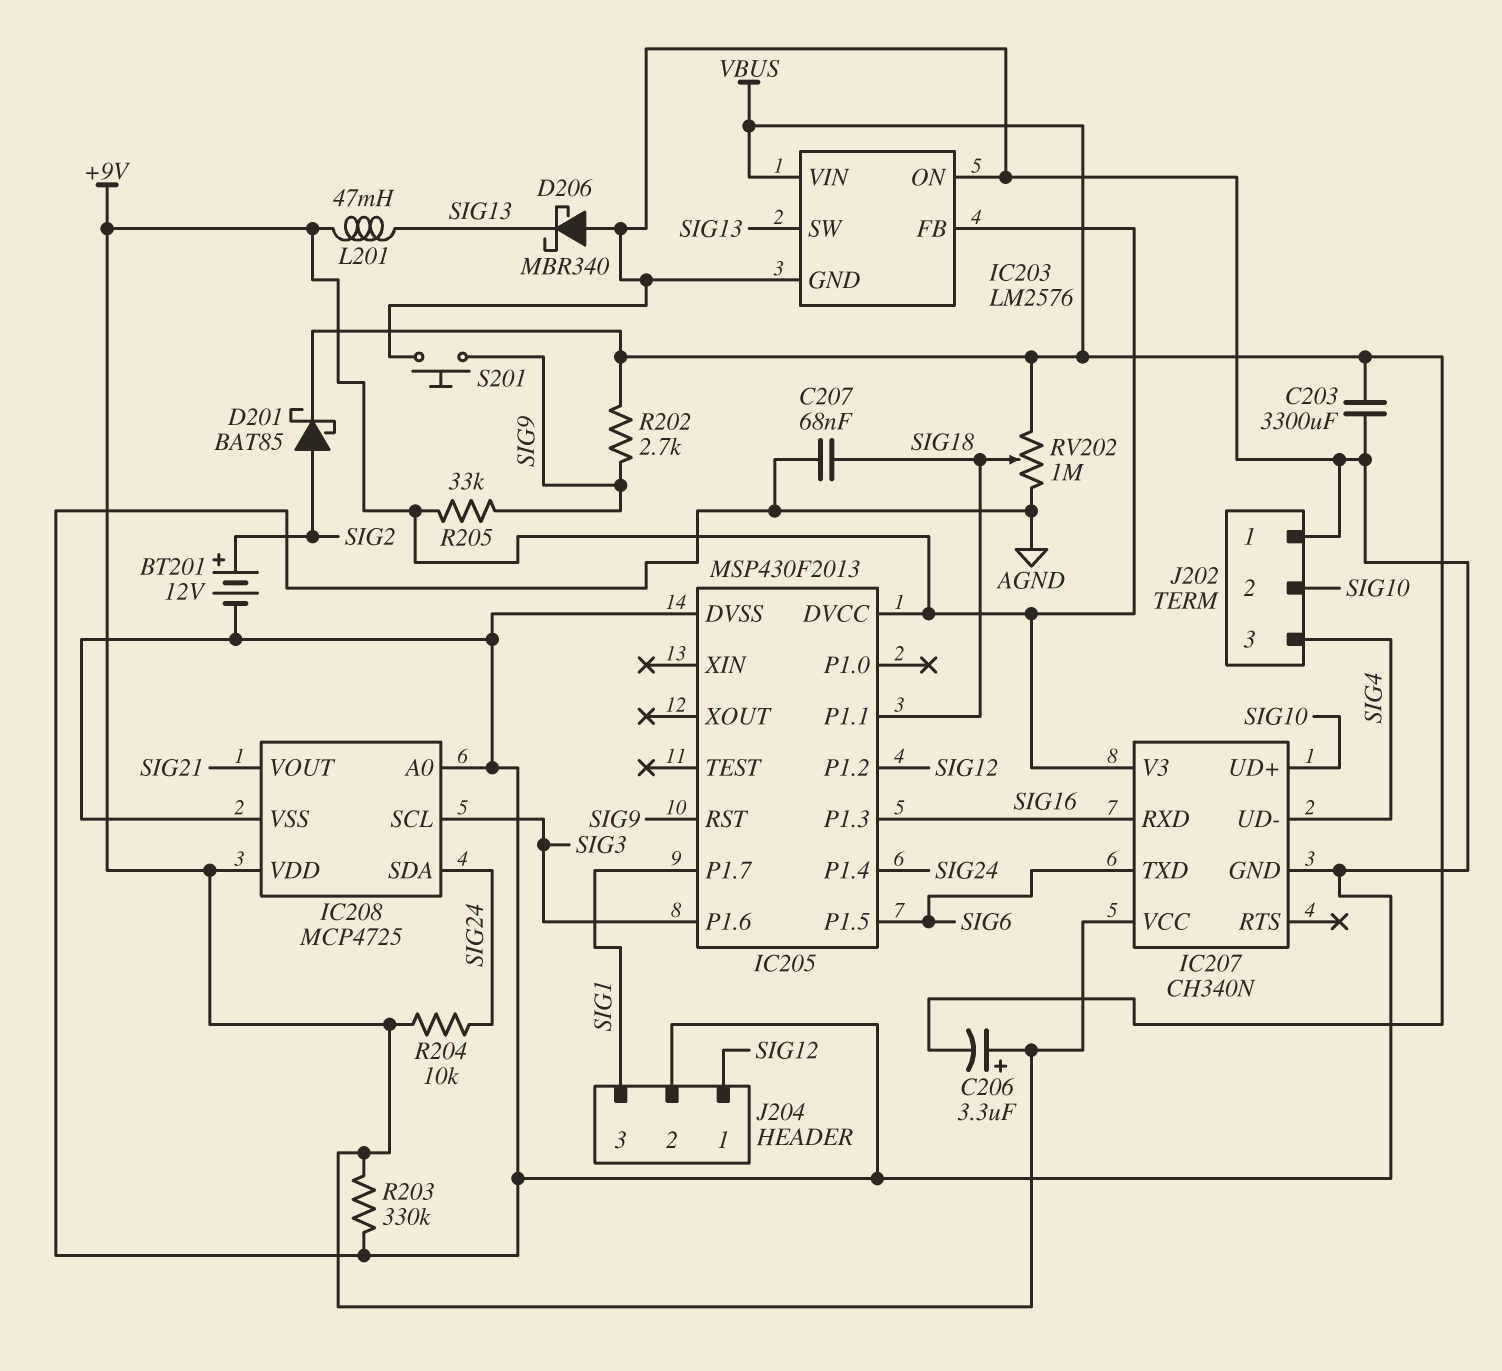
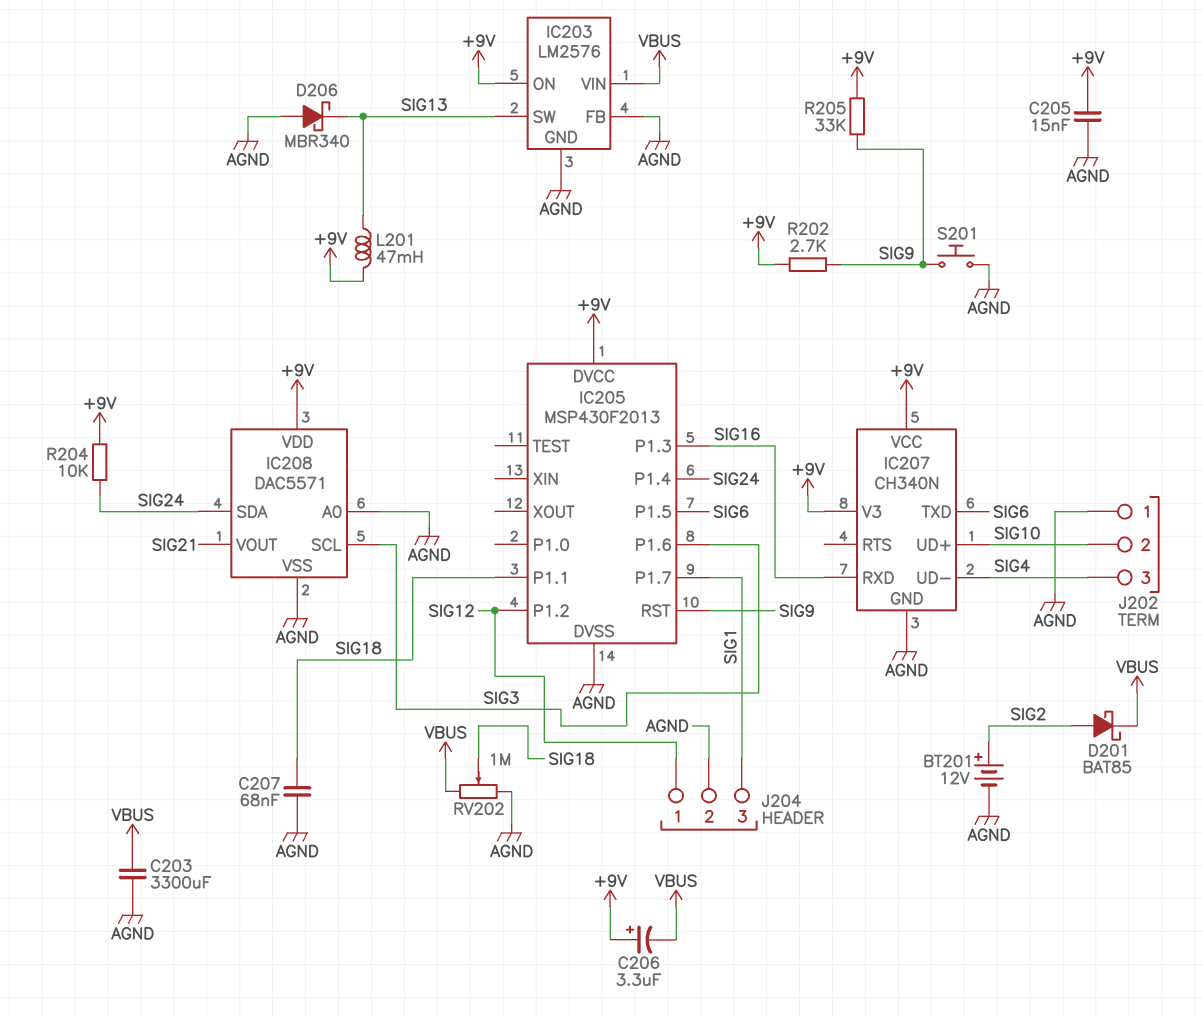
C205: none -> 15nF (+9V, AGND)
IC203 pin FB: +9V -> AGND
IC203 pin ON: AGND -> +9V
IC208: MCP4725 -> DAC5571
R202: 2.7k (SIG9, VBUS) -> 2.7k (+9V, SIG9)
R203: 330k (+9V, AGND) -> none

